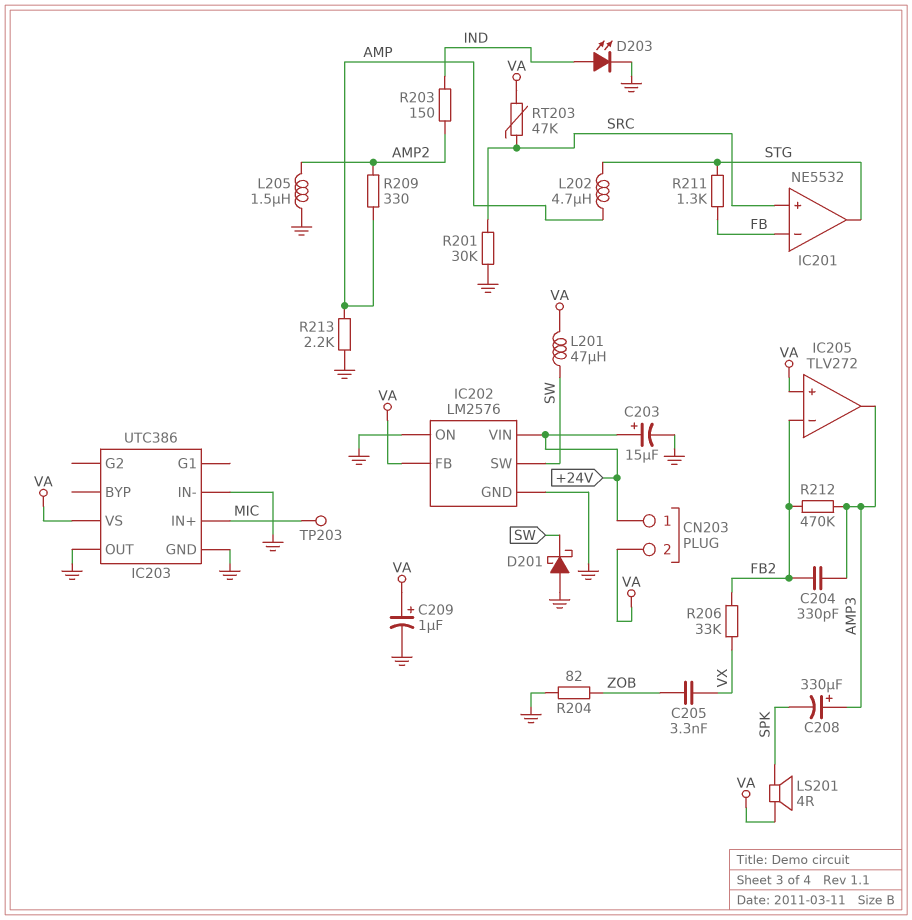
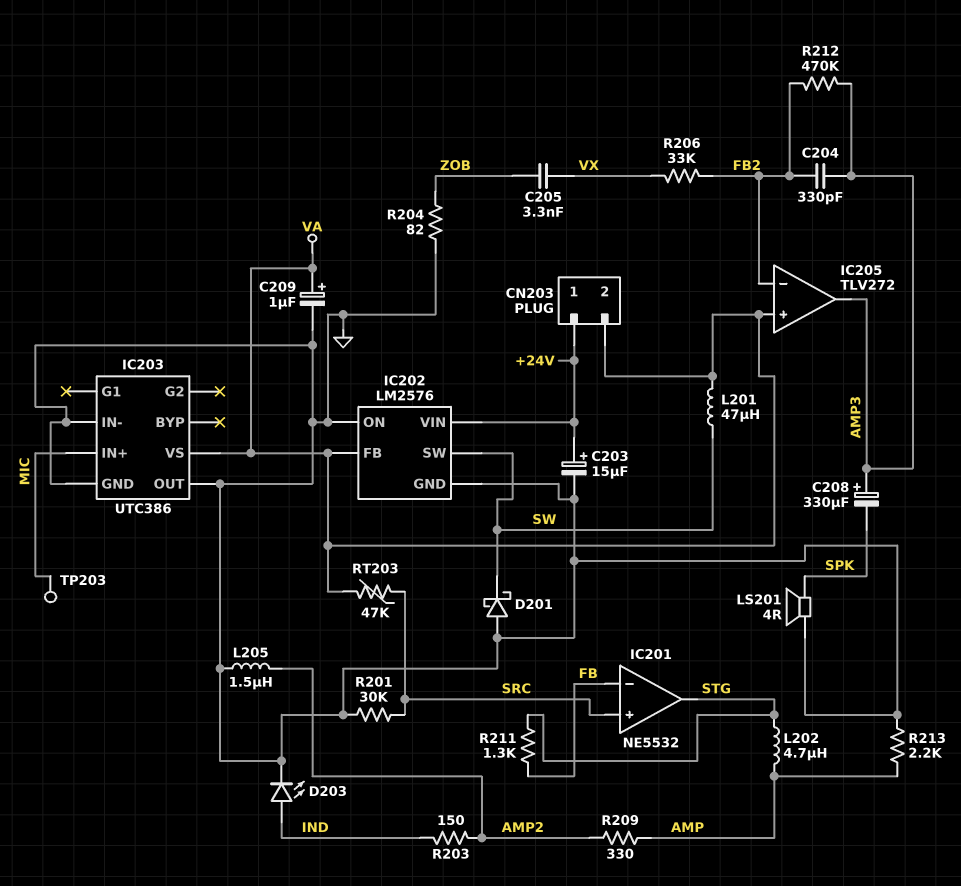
LS201: speaker 4R (SPK, VA) -> speaker 4R (GND, SPK)

